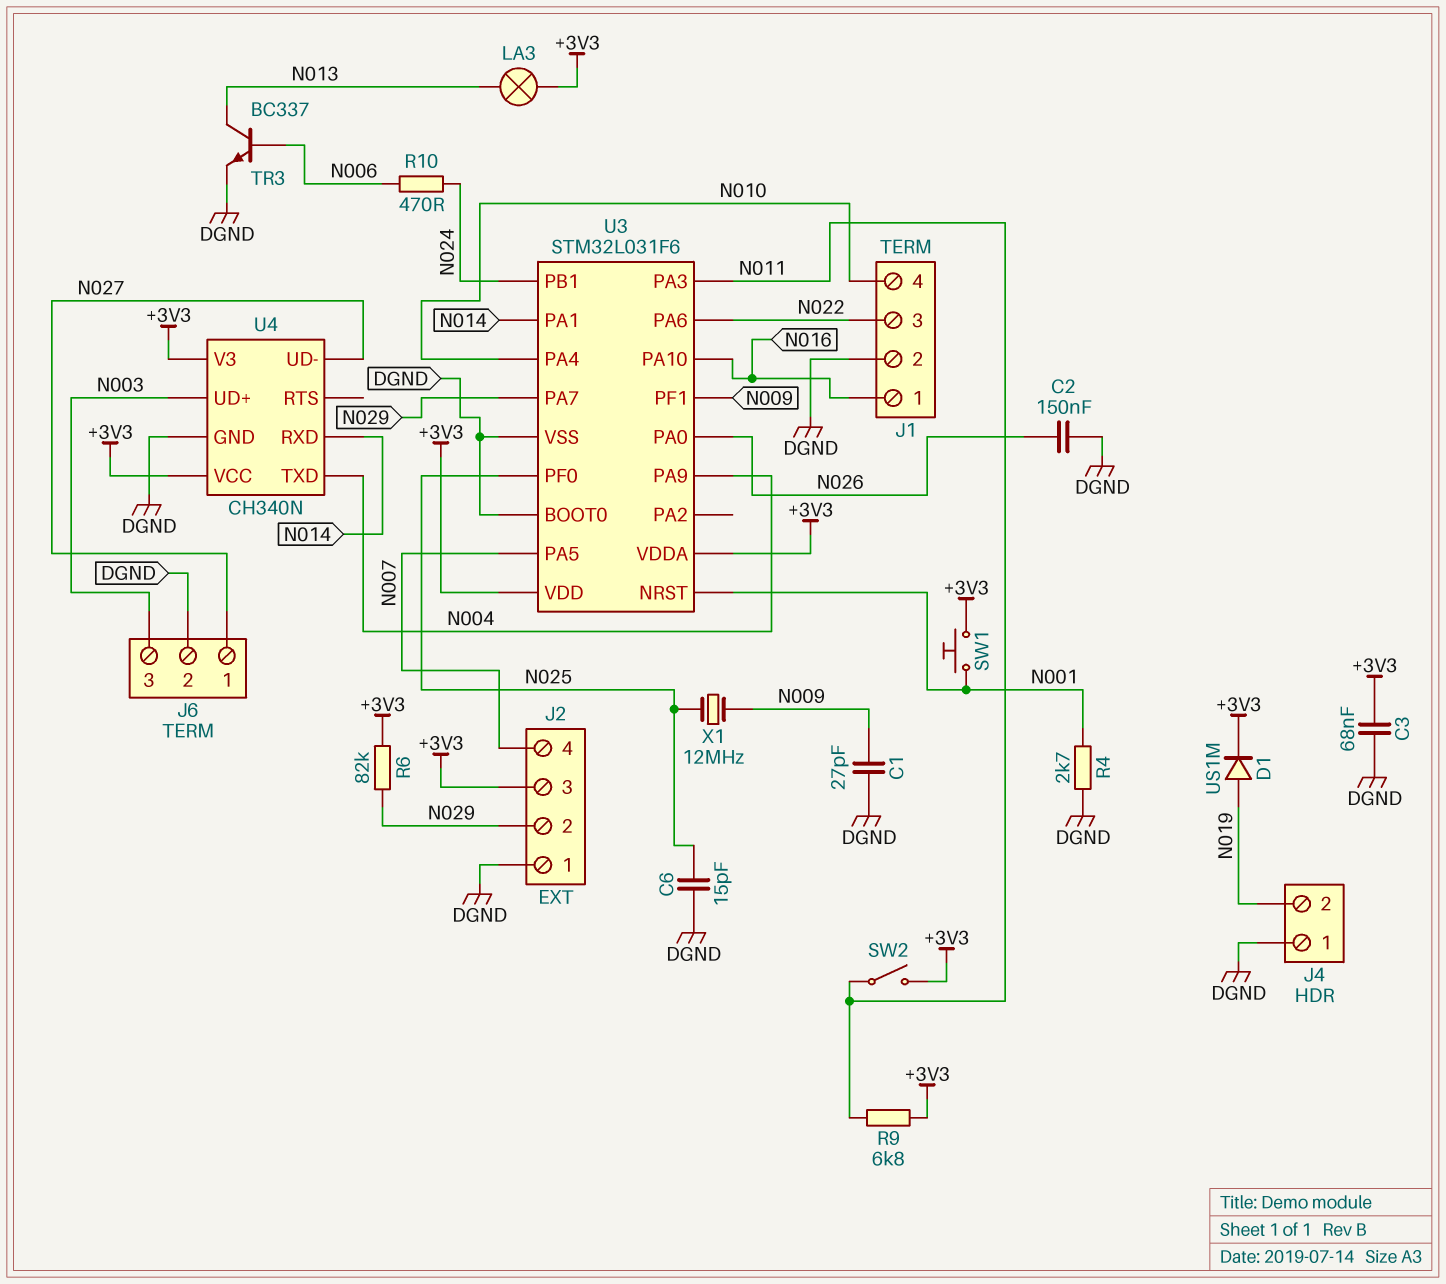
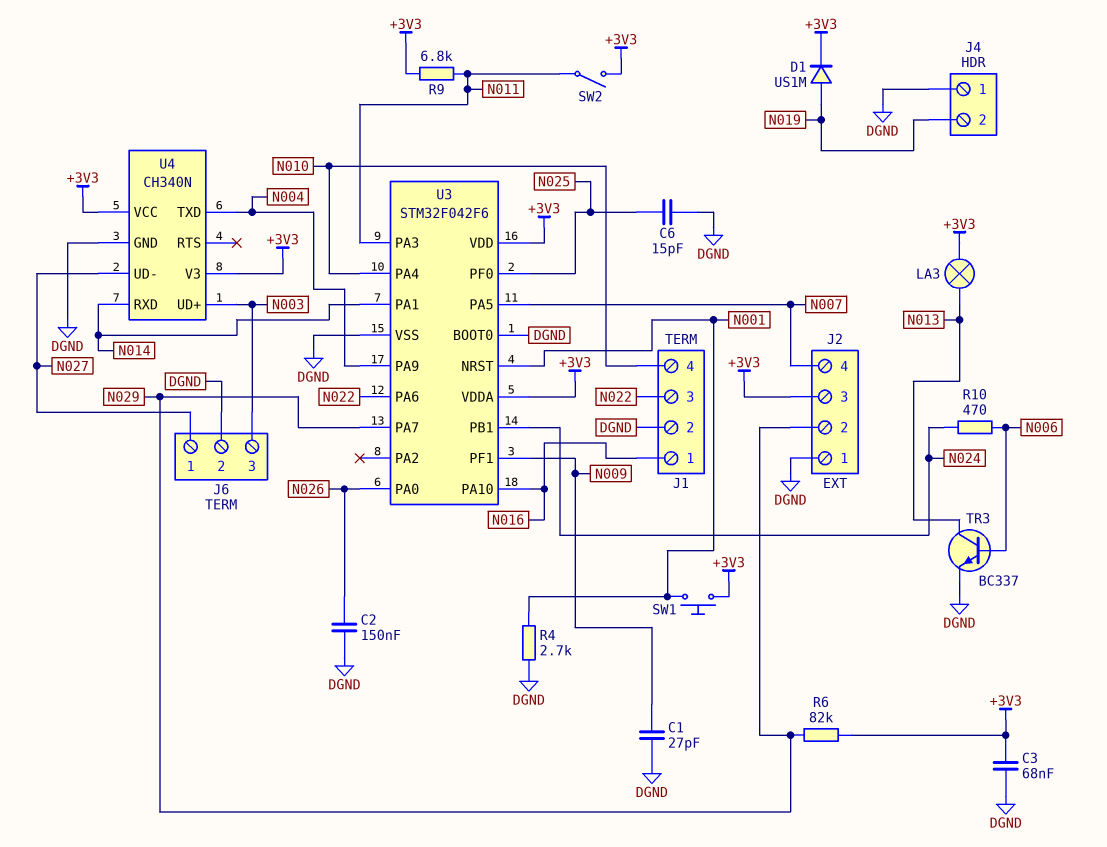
U3: STM32L031F6 -> STM32F042F6
X1: 12MHz (N009, N025) -> none

